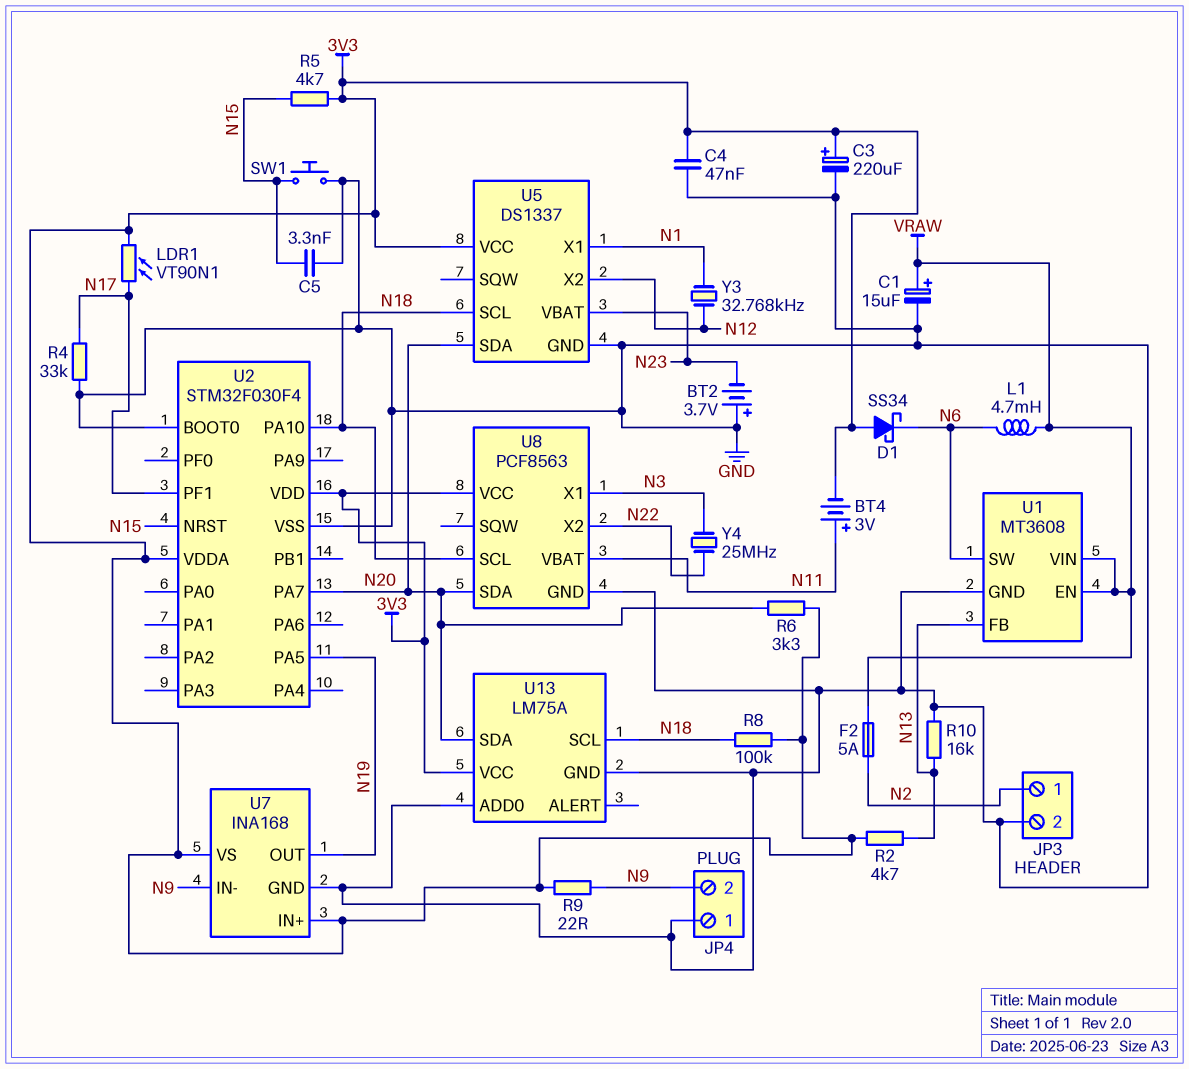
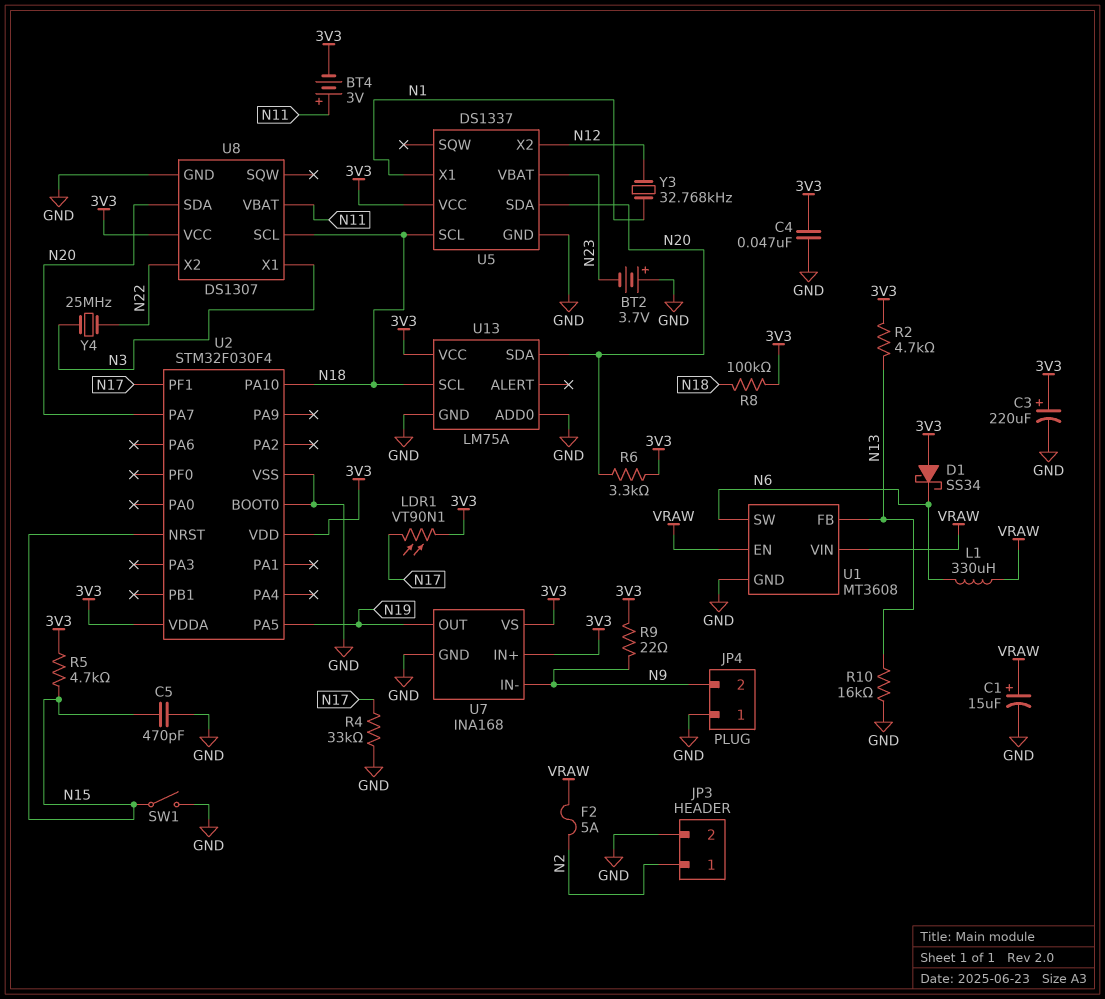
C5: 3.3nF (GND, N15) -> 470pF (GND, N15)
L1: 4.7mH (N6, VRAW) -> 330uH (N6, VRAW)
SW1: button (GND, N15) -> switch (GND, N15)
U8: PCF8563 -> DS1307

